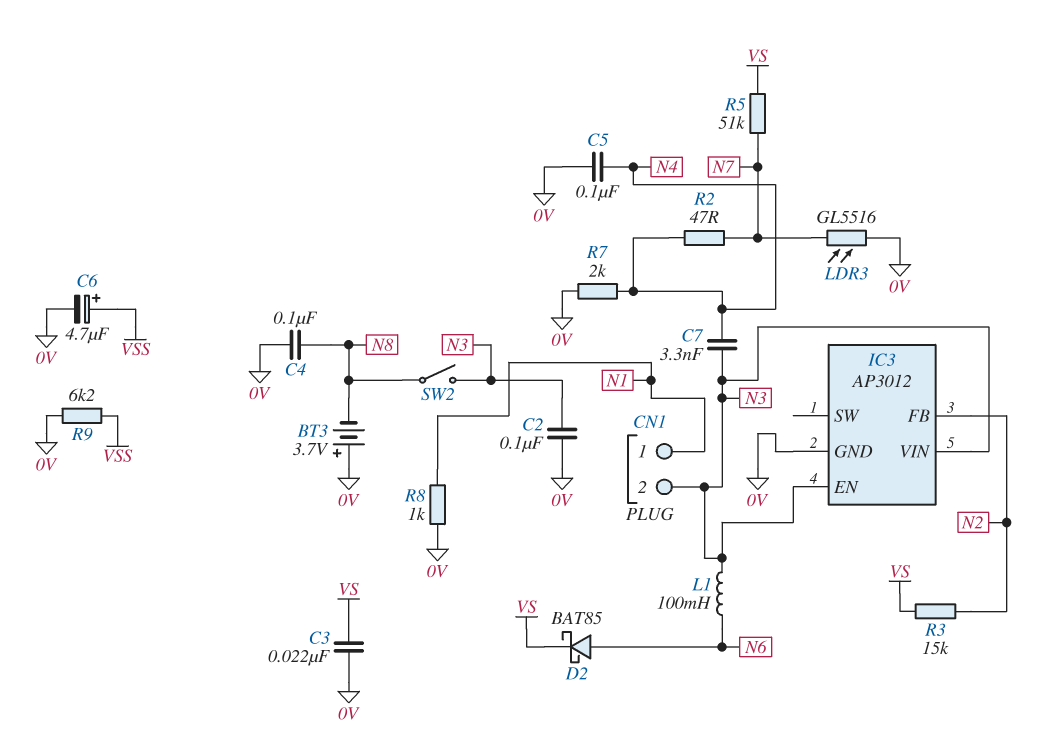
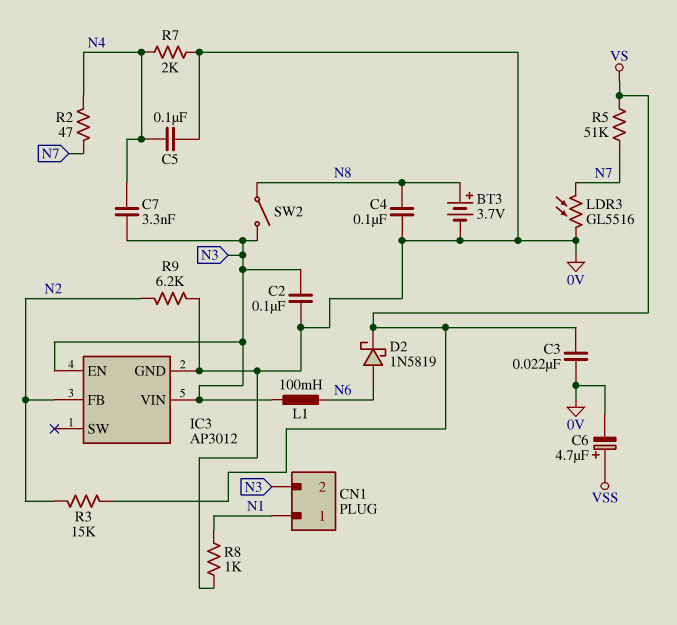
BT3: 3.7V (plus 0V, minus N8) -> 3.7V (plus N8, minus 0V)
D2: schottky BAT85 (A N6, K VS) -> schottky 1N5819 (A N6, K VS)
R9: 6.2k (0V, VSS) -> 6.2k (0V, N2)

